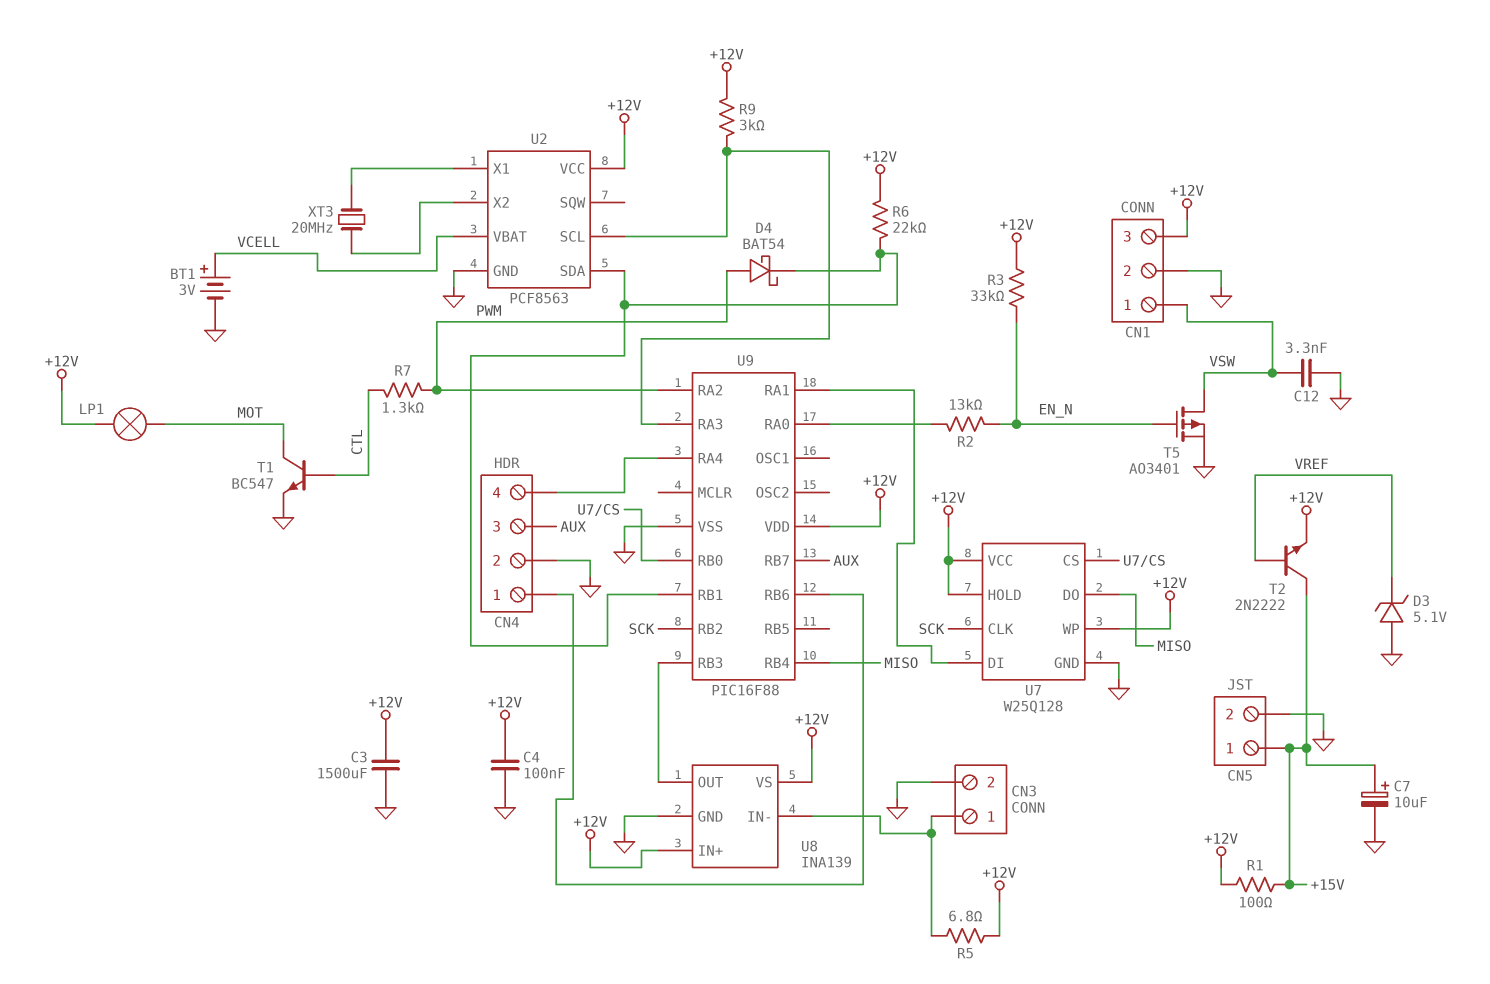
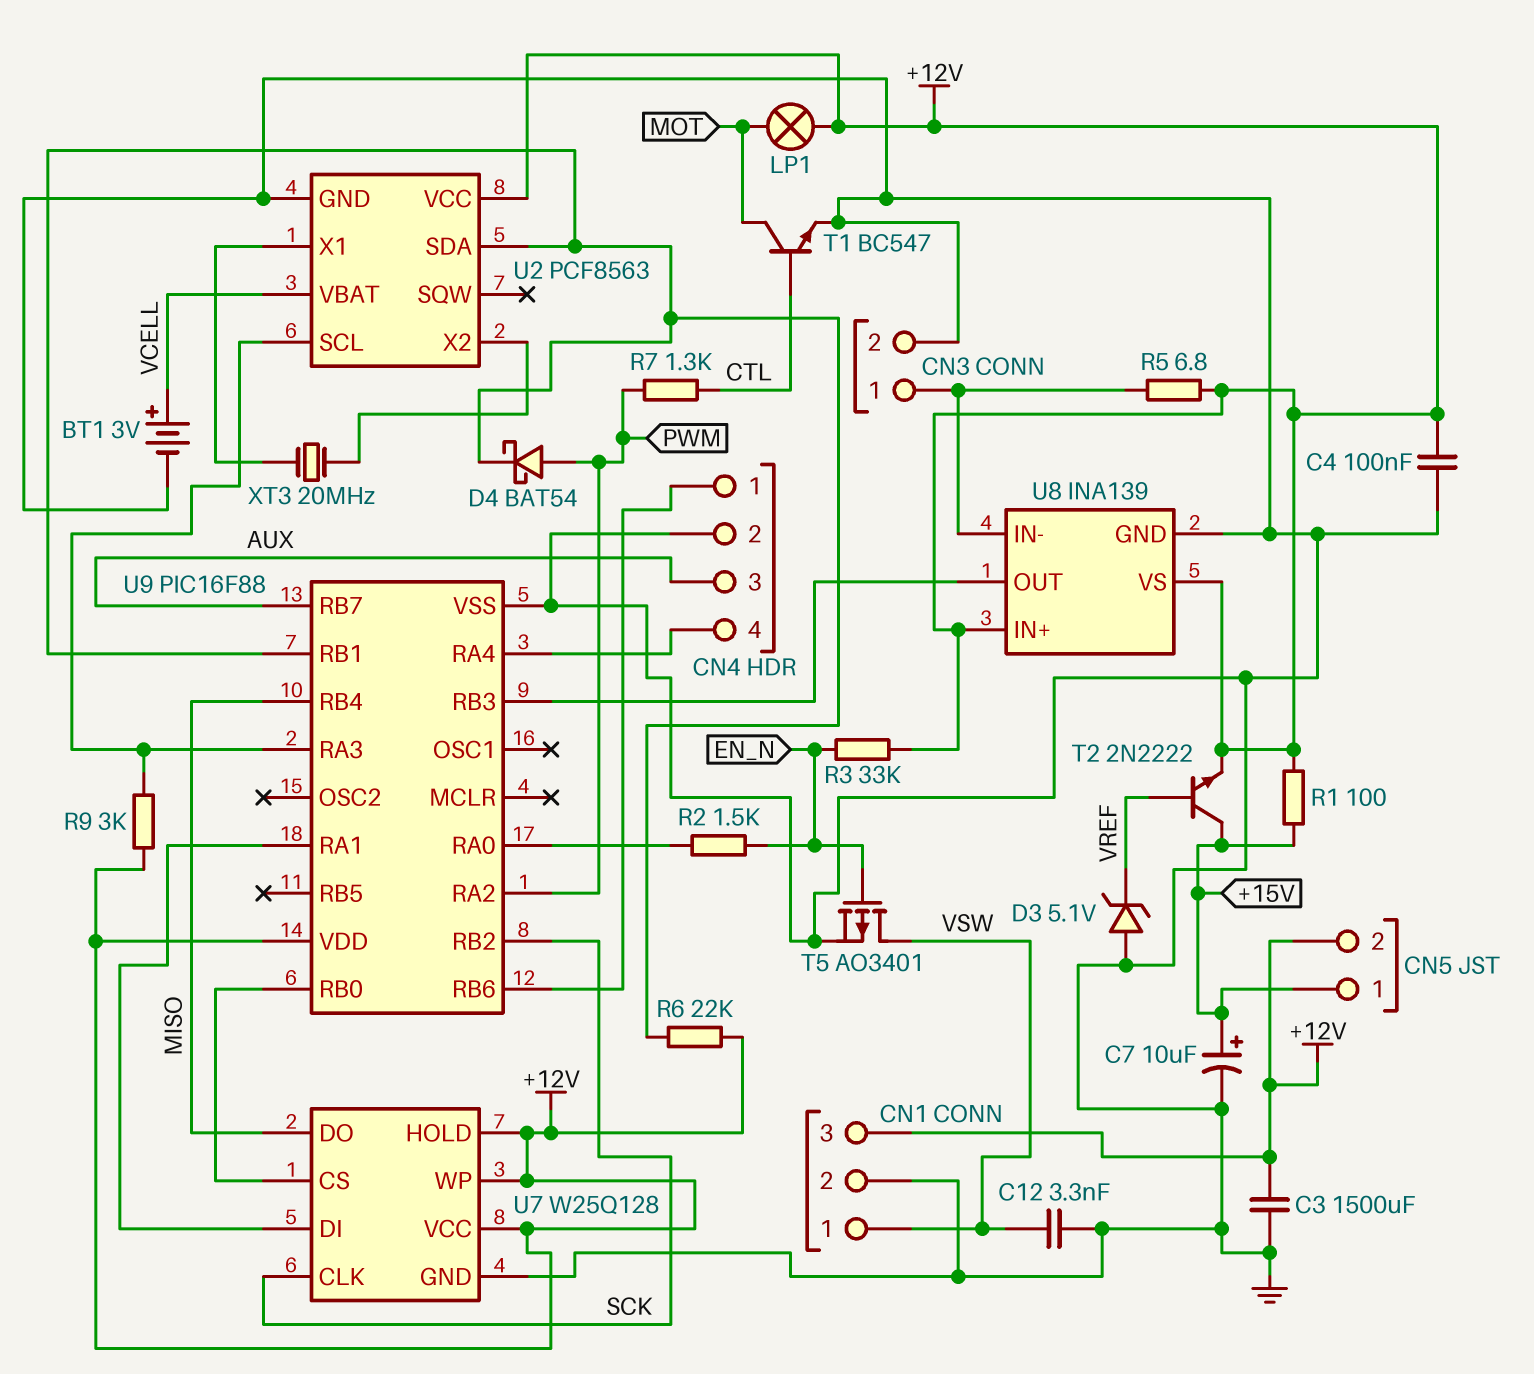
CN5 pin 2: GND -> +12V
R2: 13k (EN_N, U9/RA0) -> 1.5k (EN_N, U9/RA0)

